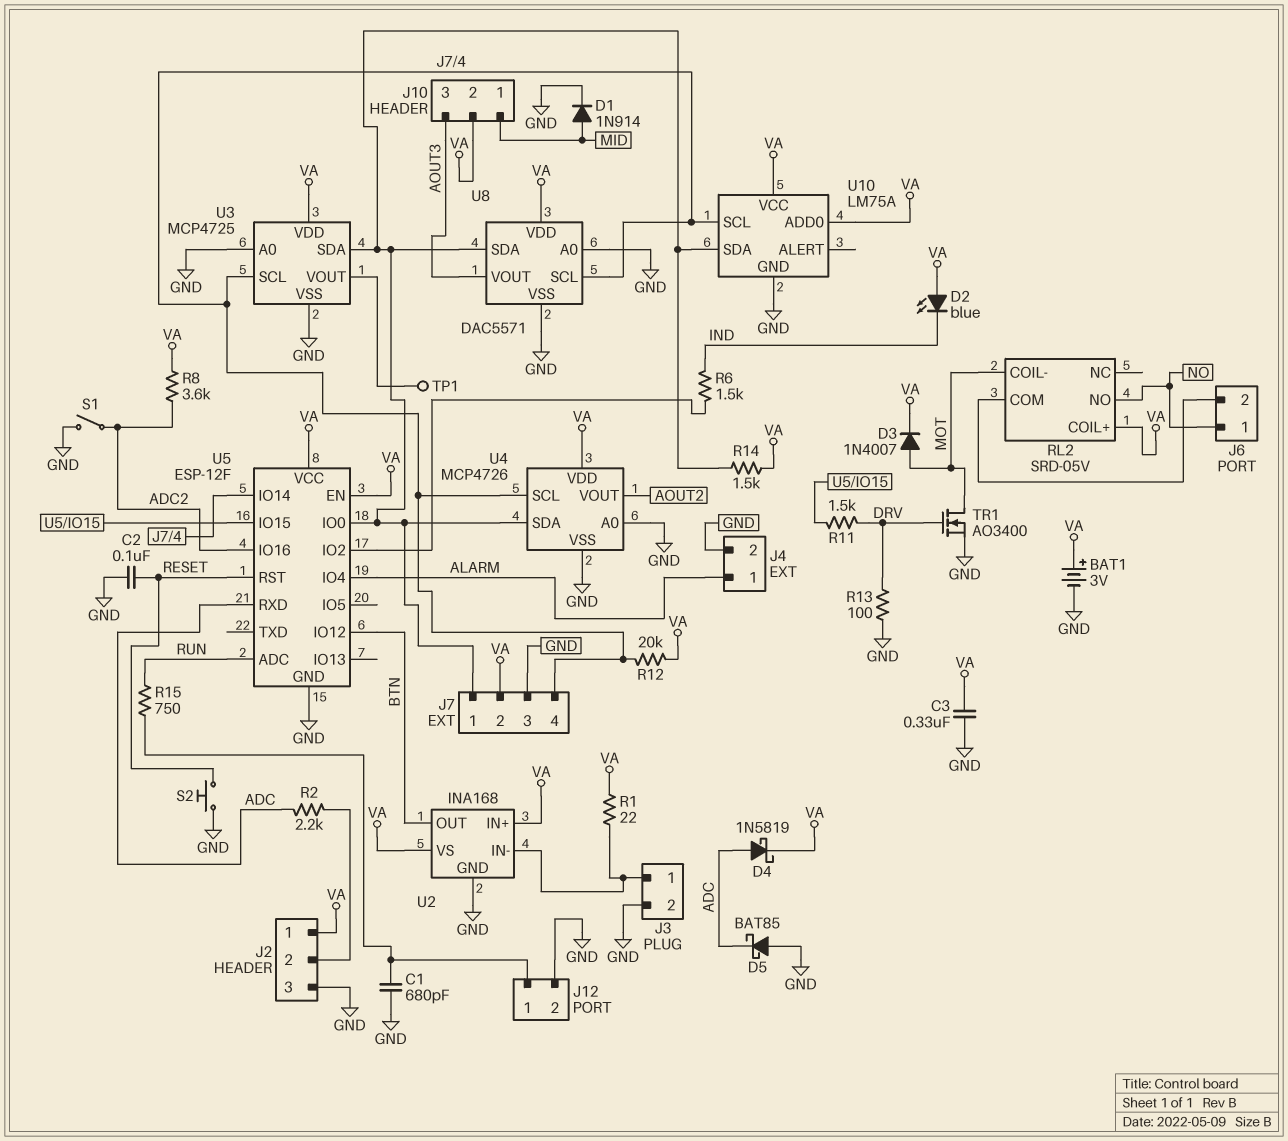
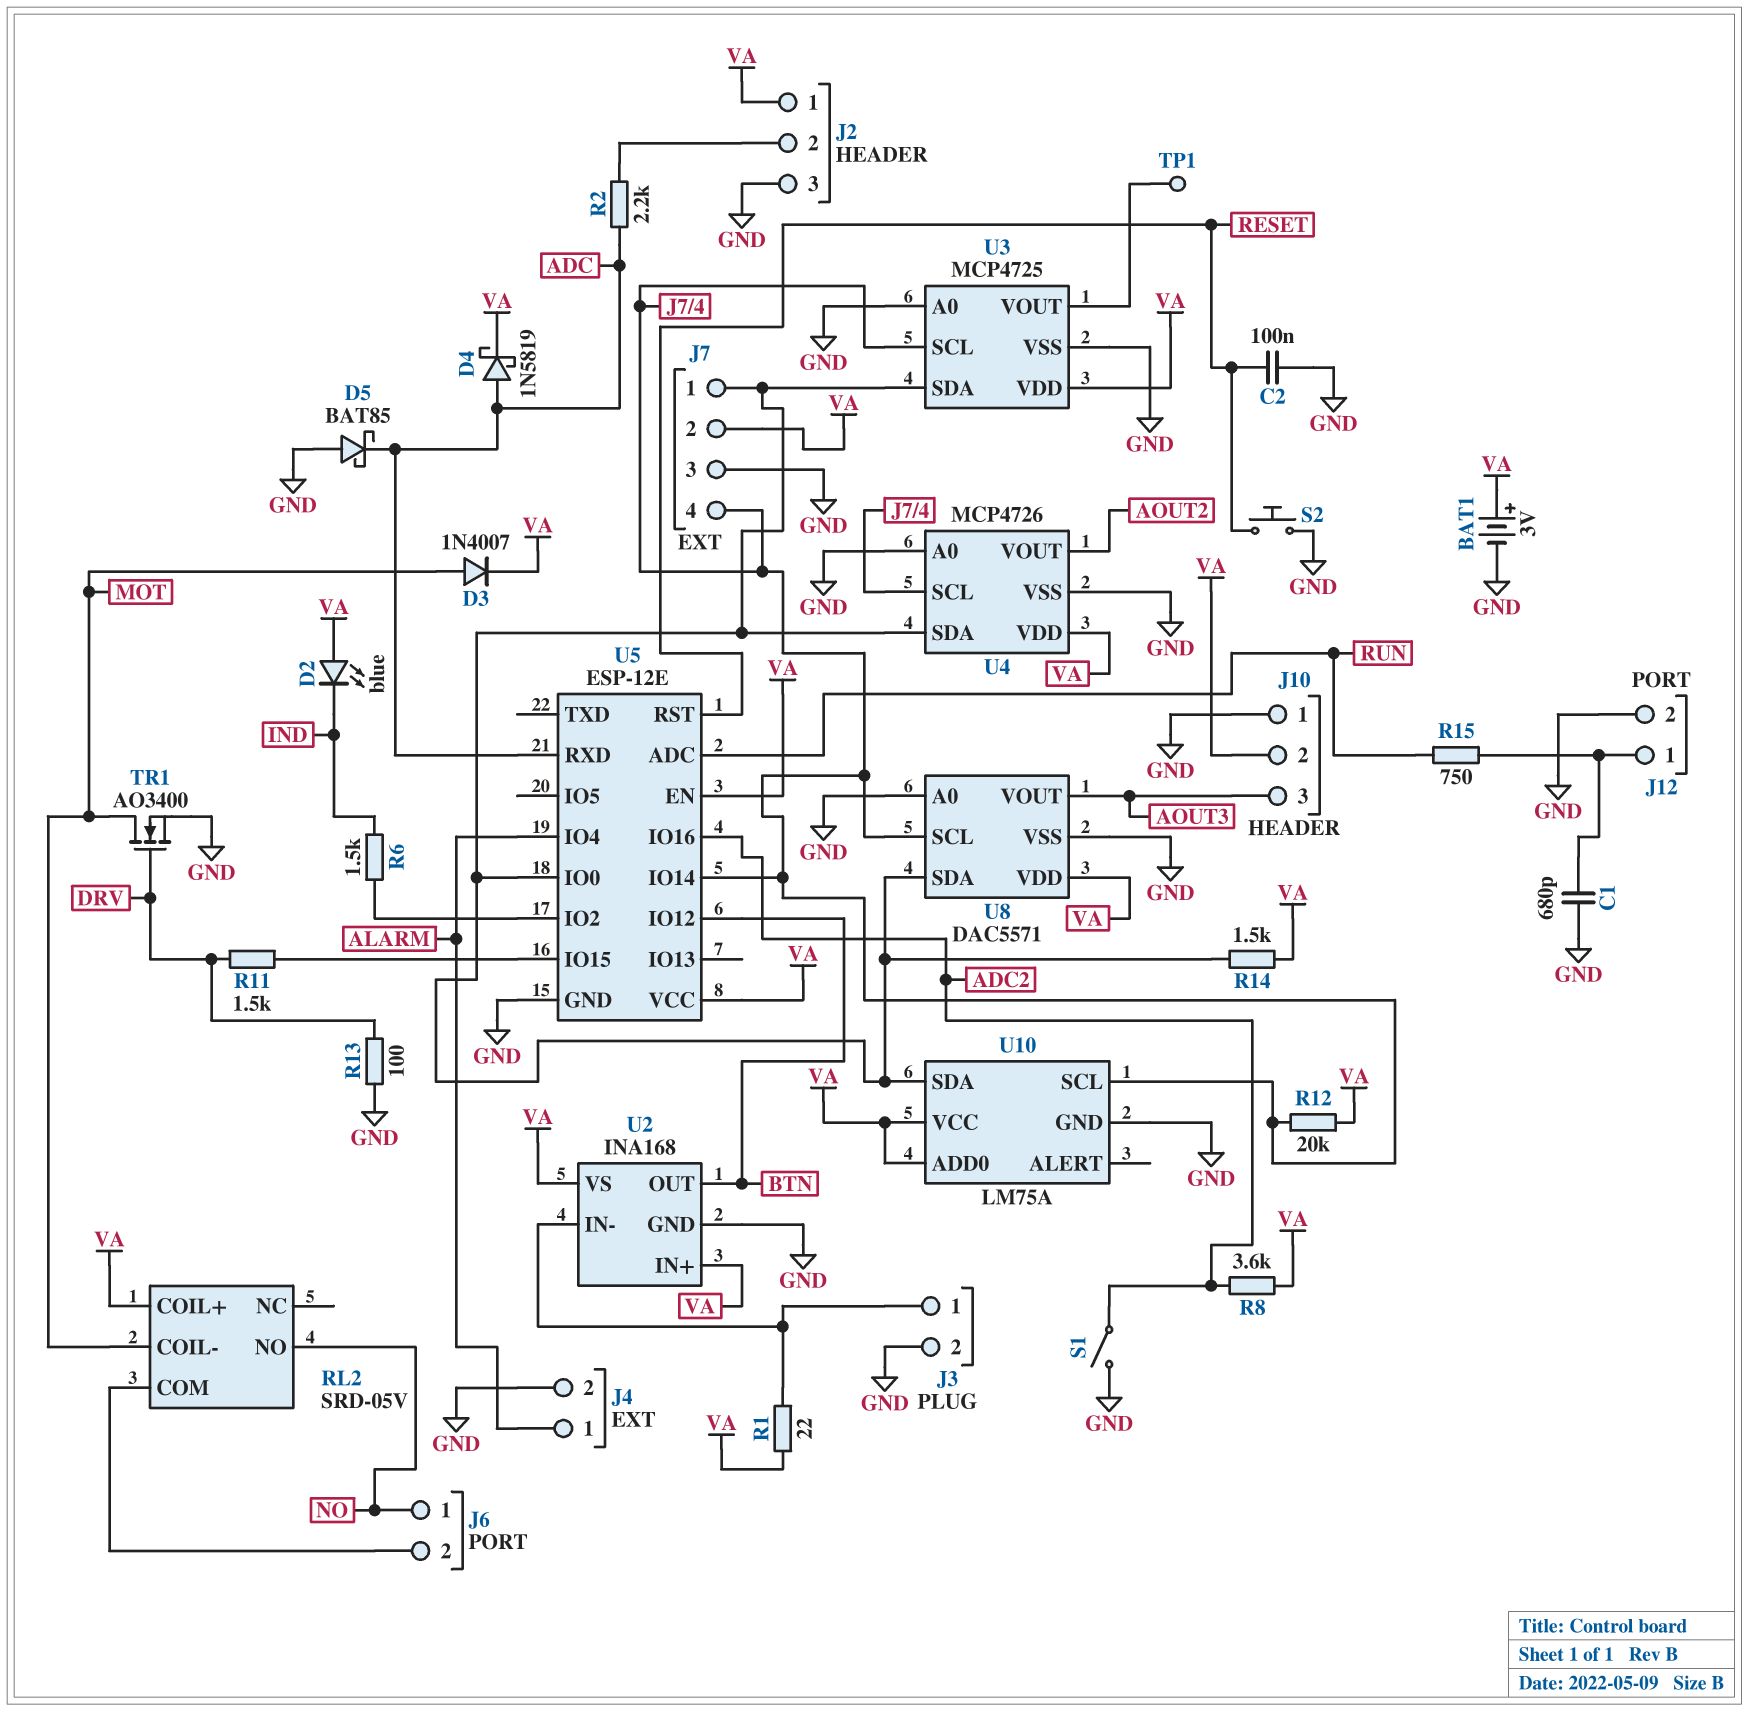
C3: 330nF (GND, VA) -> none
D1: diode 1N914 (A MID, K GND) -> none
J10 pin 1: MID -> GND
U5: ESP-12F -> ESP-12E

